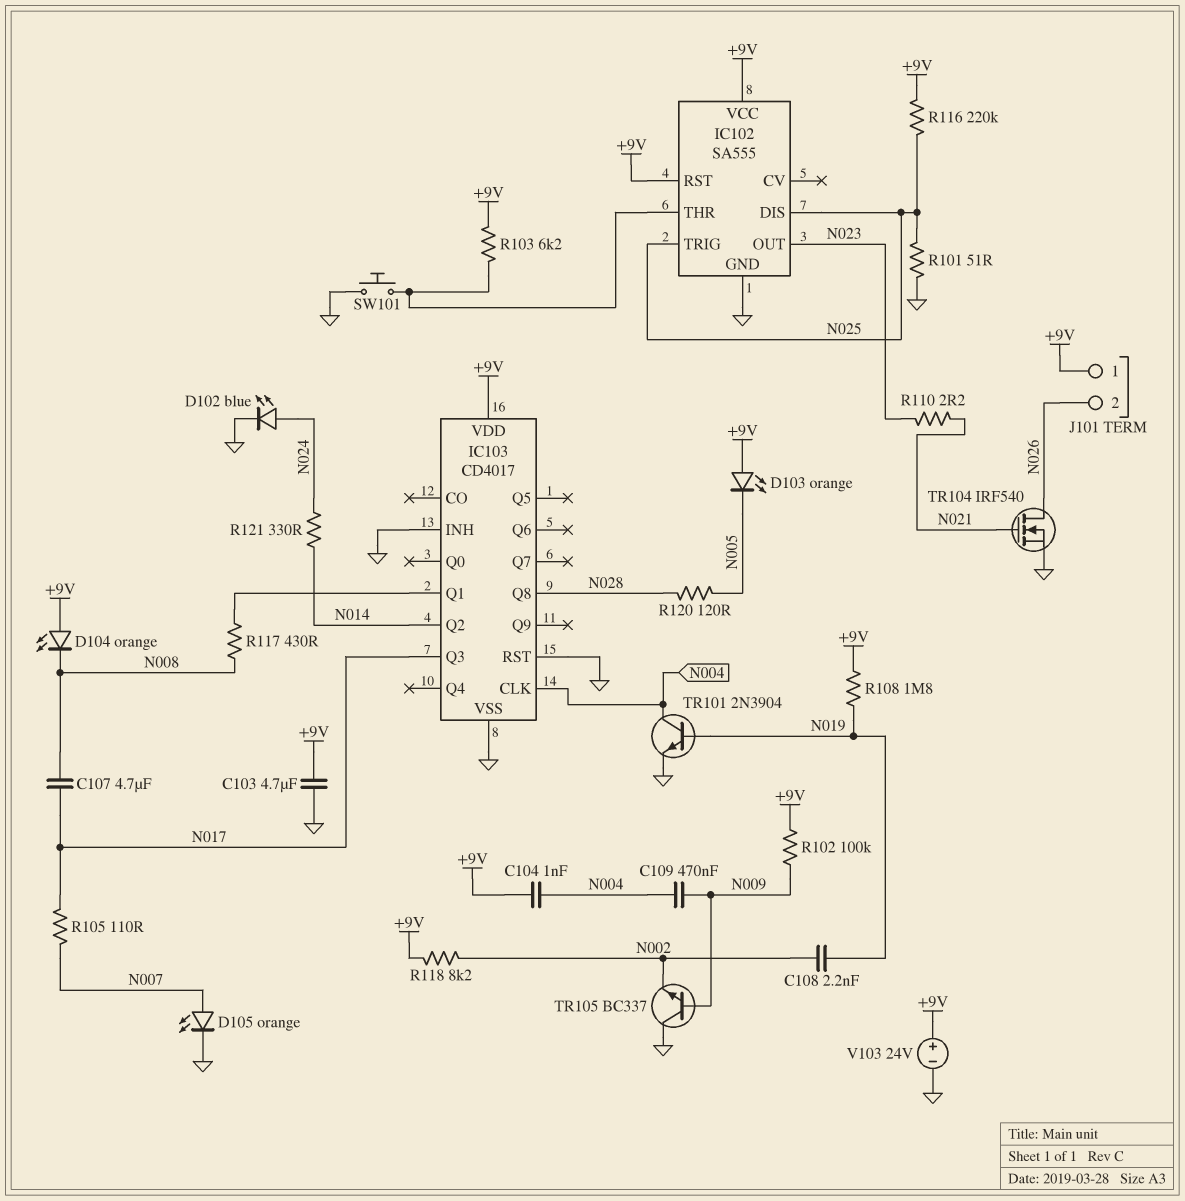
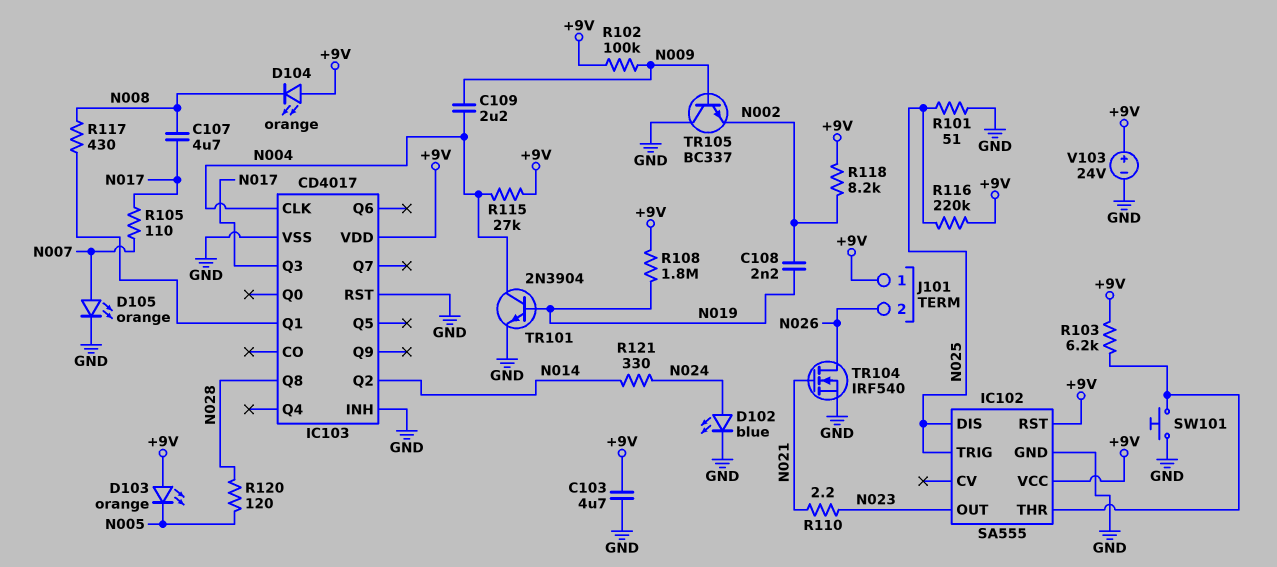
C104: 1nF (+9V, N004) -> none
C109: 470nF (N004, N009) -> 2.2uF (N004, N009)
R115: none -> 27k (+9V, N004)

